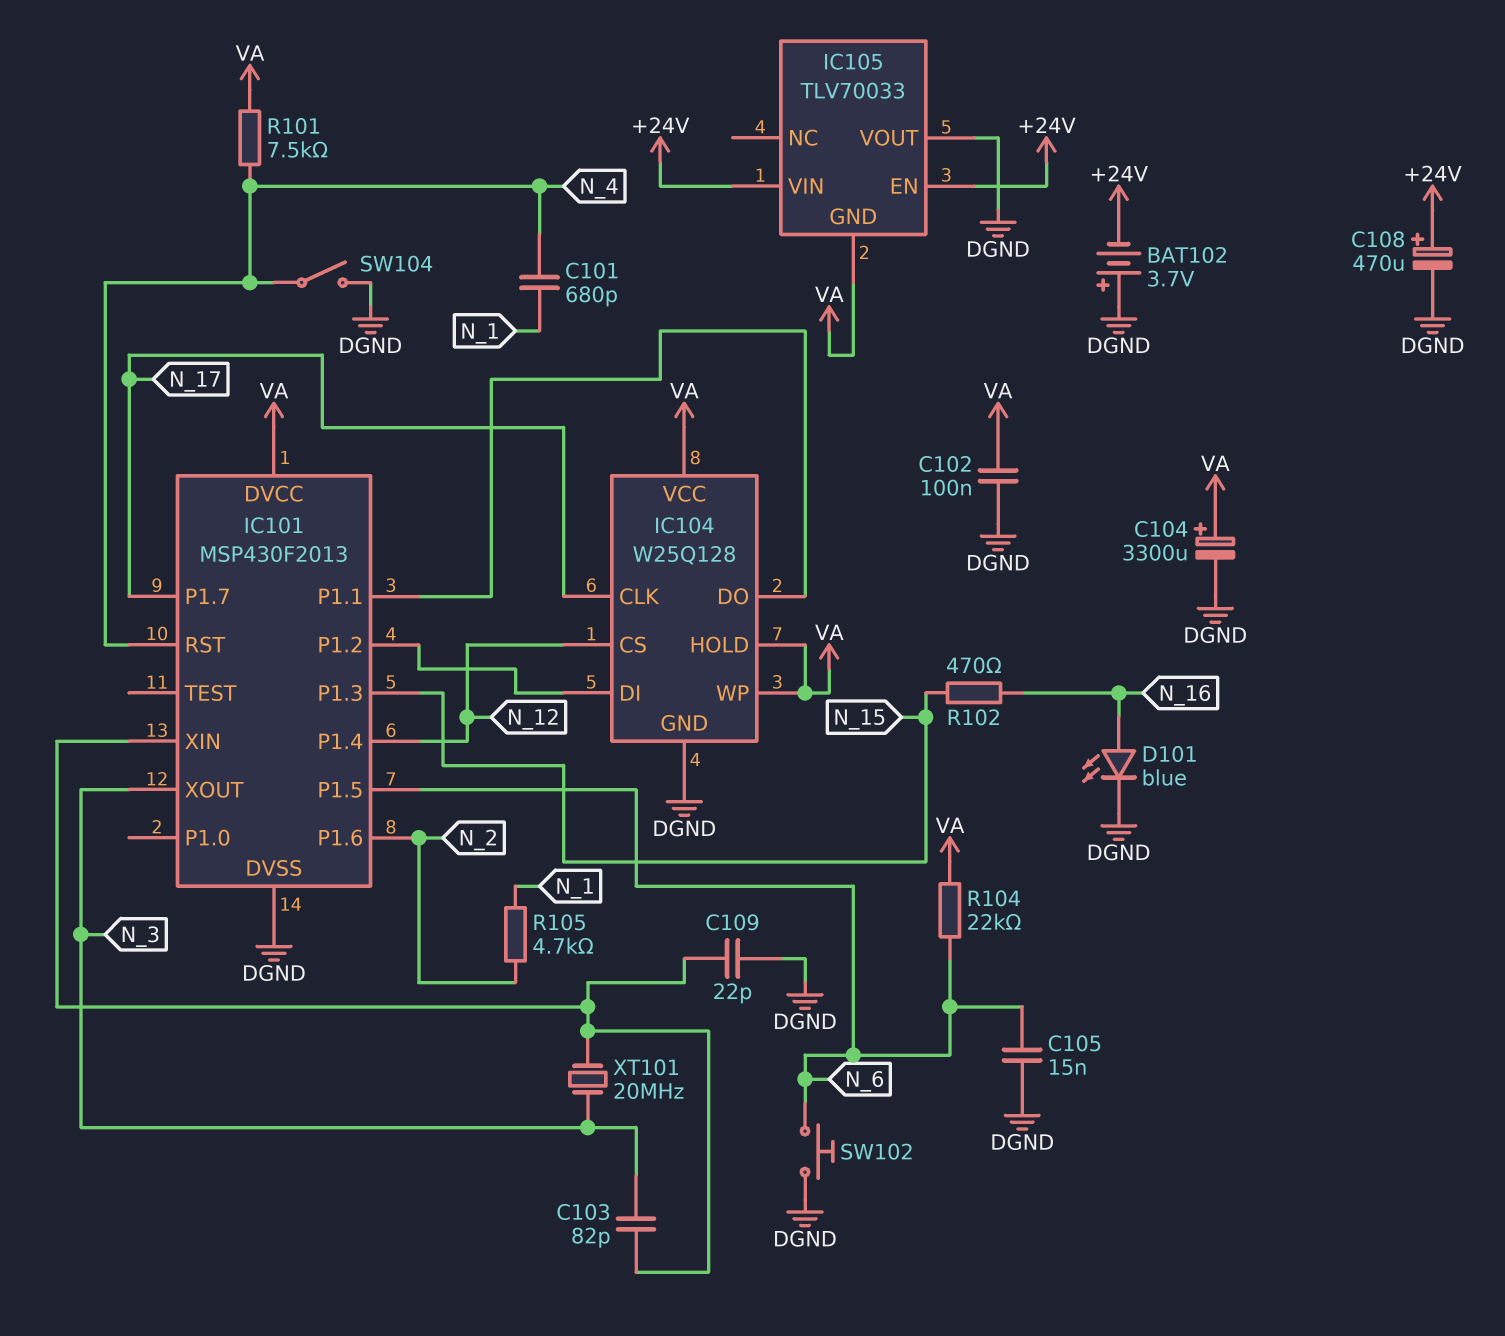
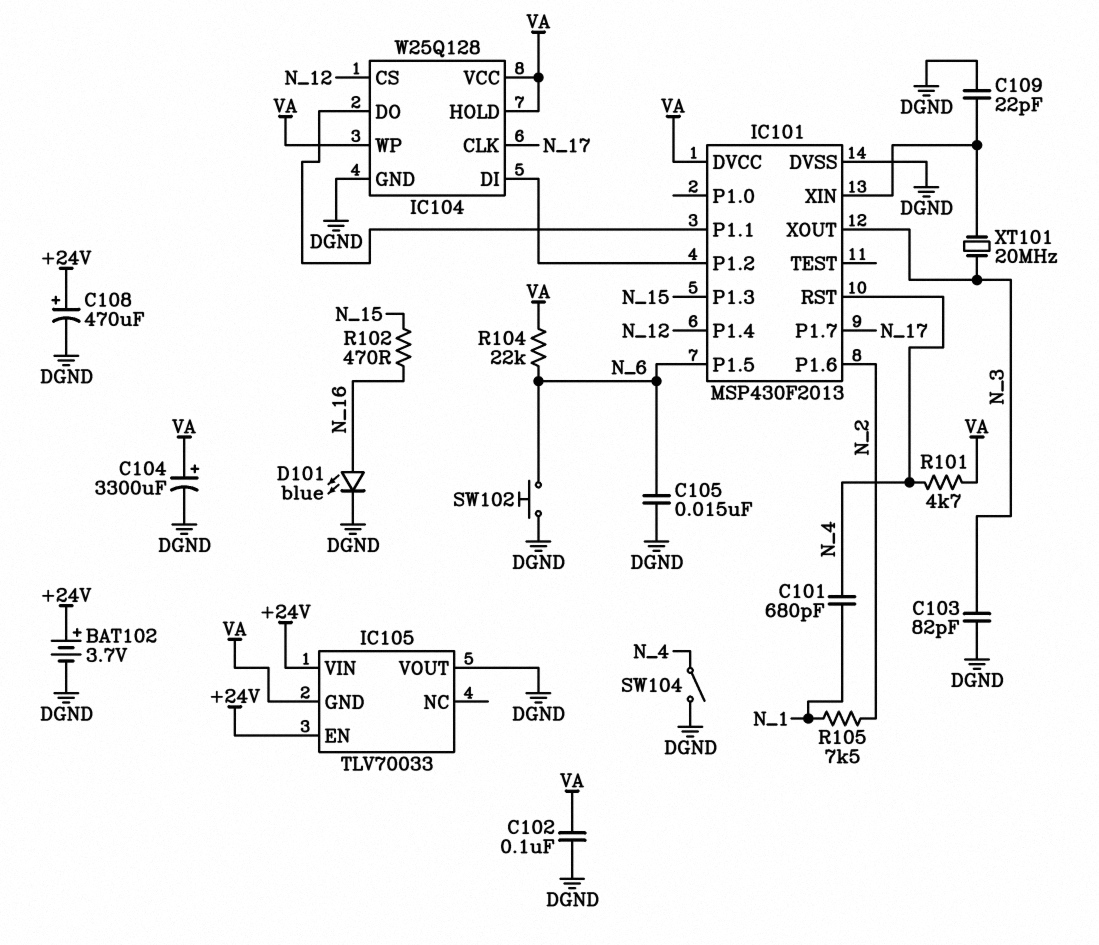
BAT102: 3.7V (plus DGND, minus +24V) -> 3.7V (plus +24V, minus DGND)
C103: 82pF (IC101/XIN, N_3) -> 82pF (DGND, N_3)
R101: 7.5k (N_4, VA) -> 4.7k (N_4, VA)
R105: 4.7k (N_1, N_2) -> 7.5k (N_1, N_2)

